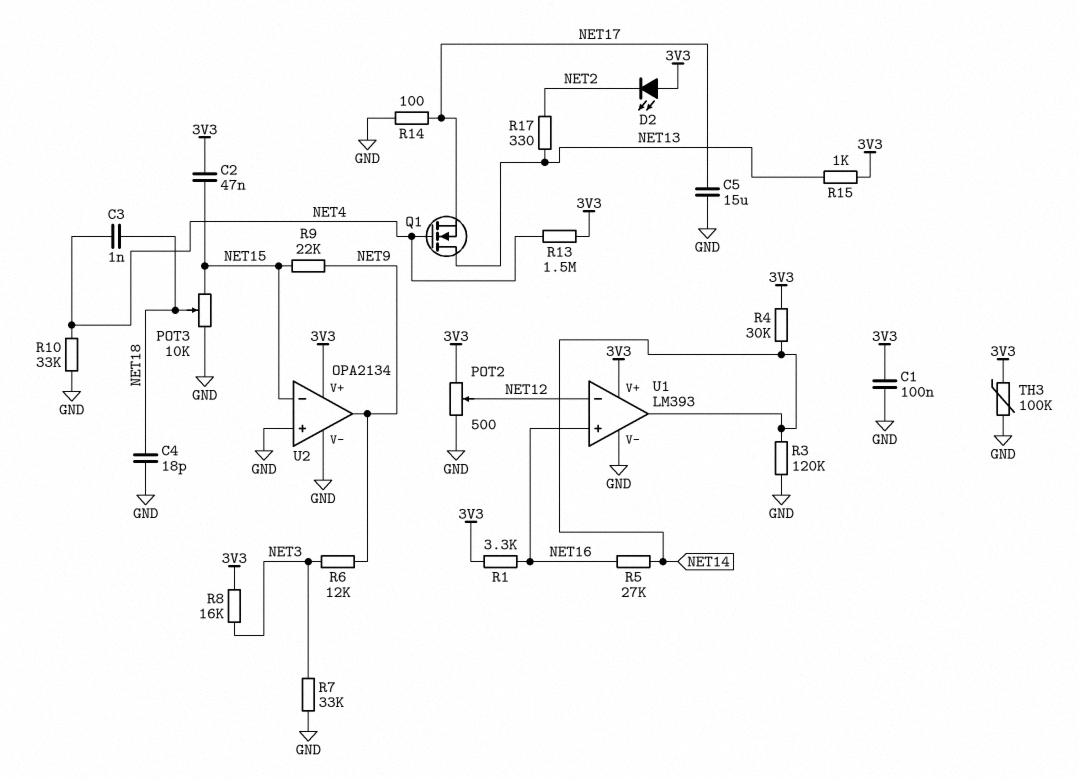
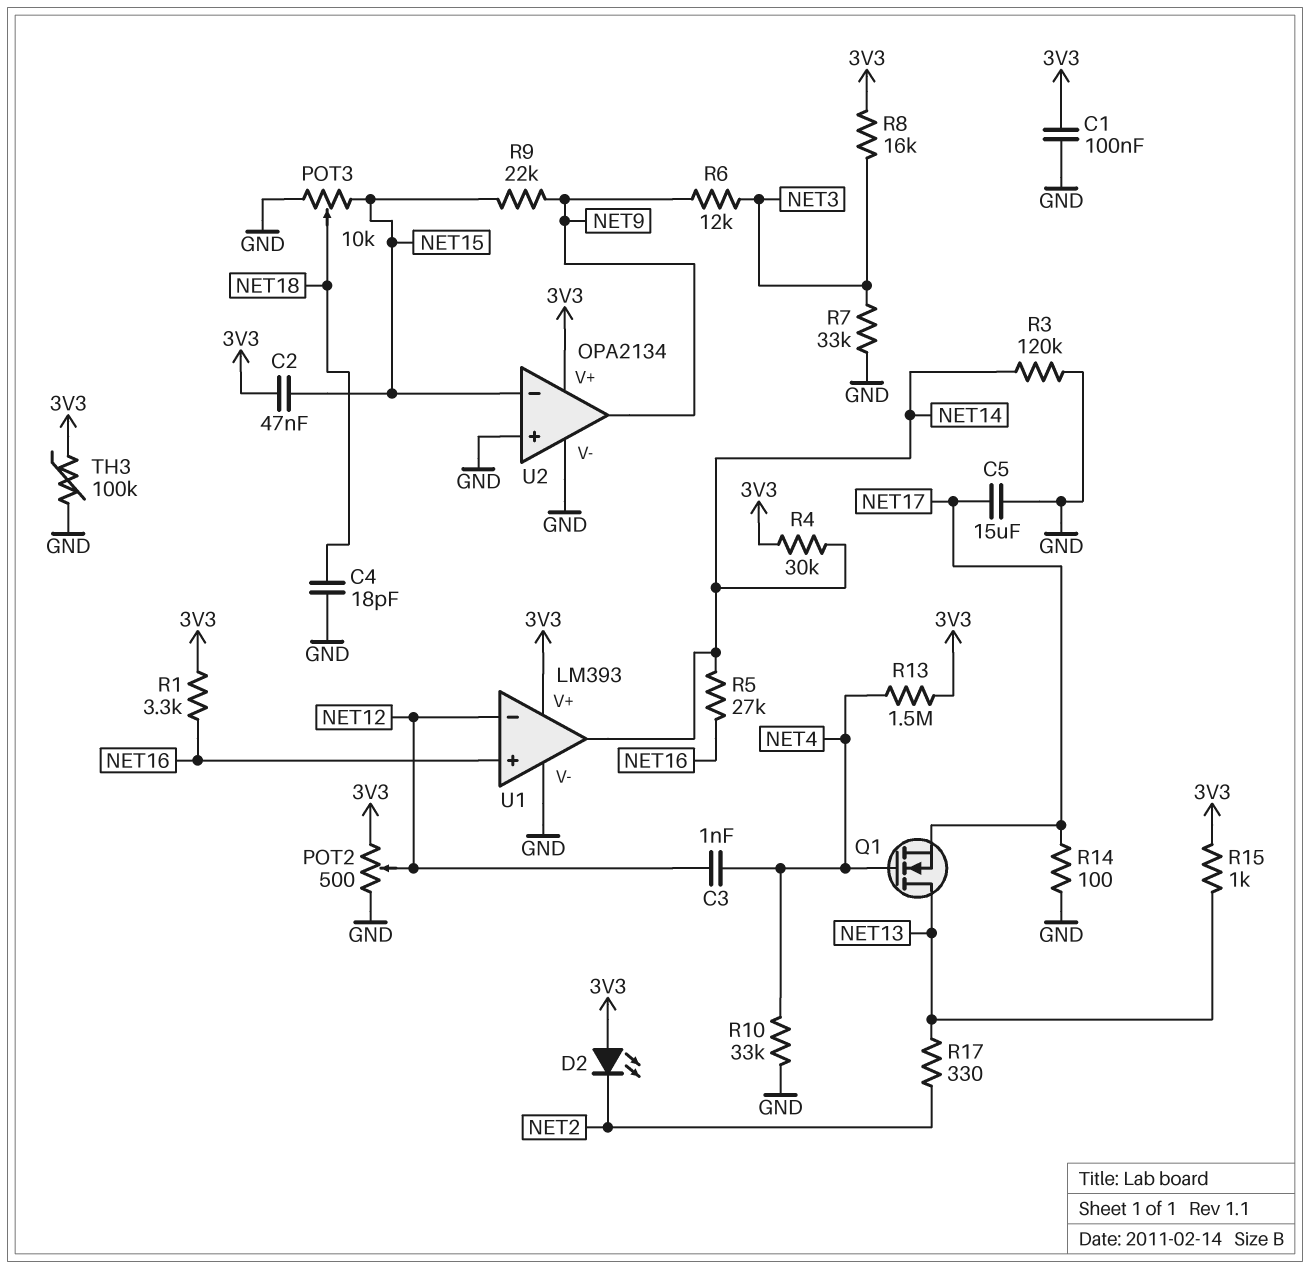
C3: 1nF (NET4, NET18) -> 1nF (NET4, NET12)

